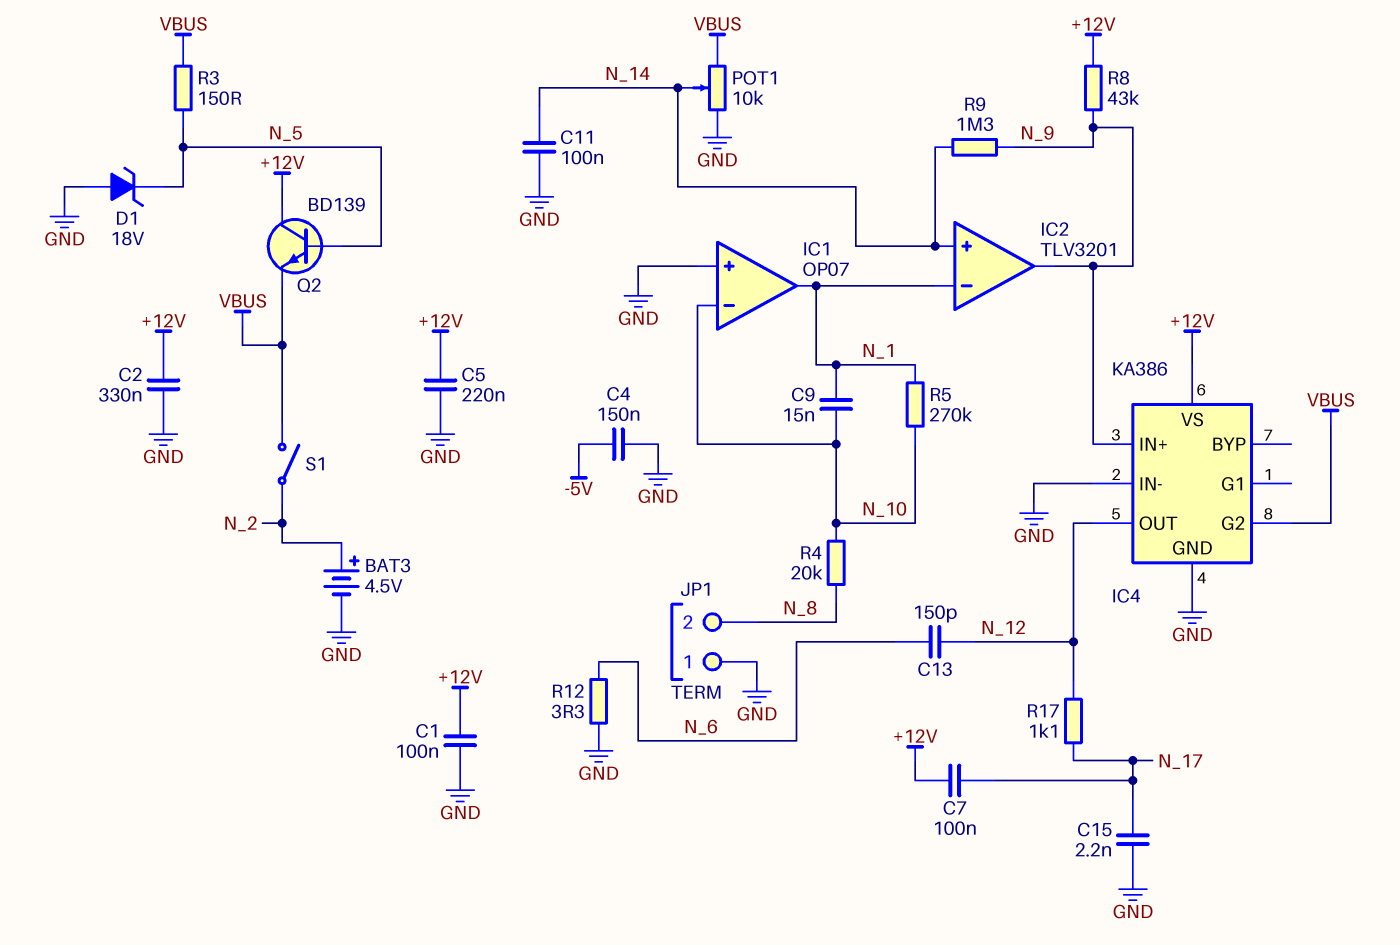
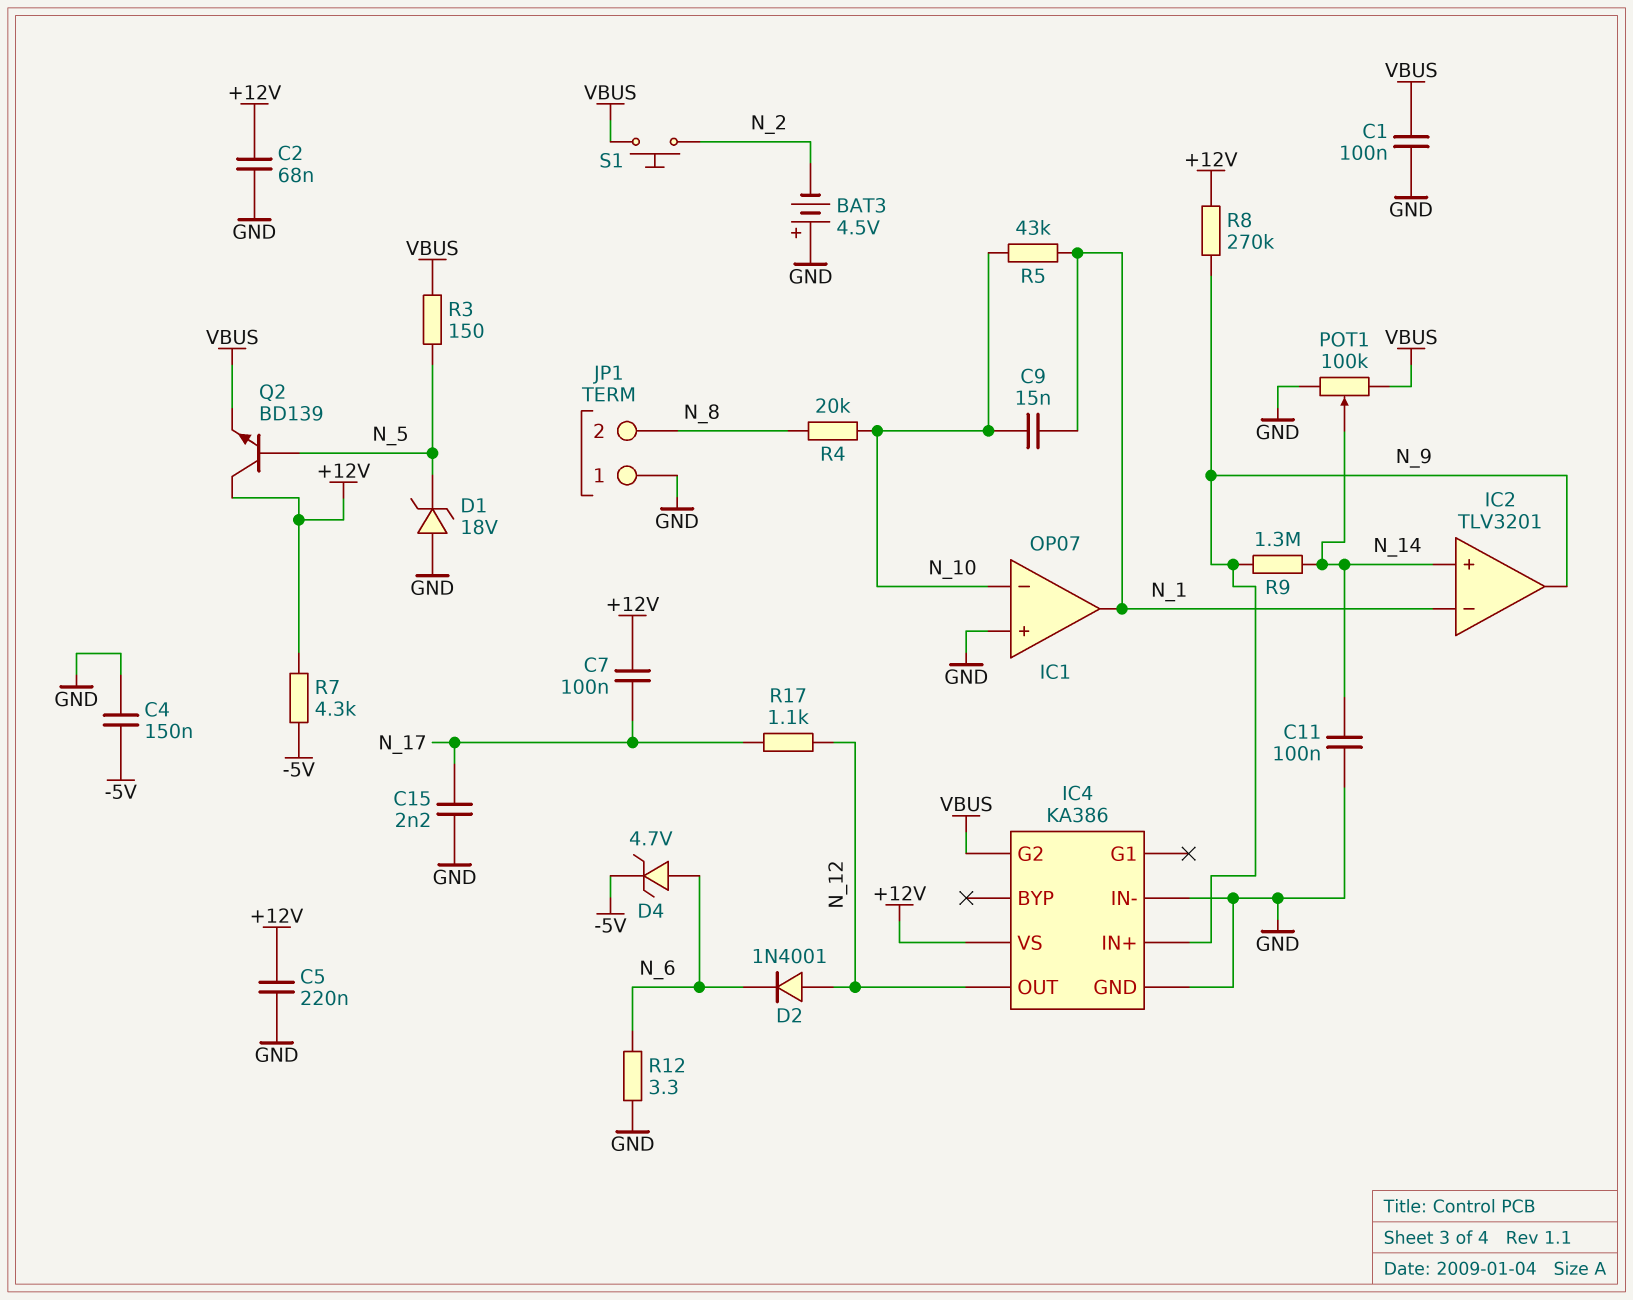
BAT3: 4.5V (plus N_2, minus GND) -> 4.5V (plus GND, minus N_2)
C1: 100nF (+12V, GND) -> 100nF (GND, VBUS)
C2: 330nF (+12V, GND) -> 68nF (+12V, GND)
C13: 150pF (N_6, N_12) -> none
D2: none -> diode 1N4001 (A N_12, K N_6)
D4: none -> zener 4.7V (A N_6, K -5V)
POT1: 10k (GND, VBUS, wiper N_14) -> 100k (GND, VBUS, wiper N_14)
R5: 270k (N_1, N_10) -> 43k (N_1, N_10)
R7: none -> 4.3k (+12V, -5V)
R8: 43k (+12V, N_9) -> 270k (+12V, N_9)
S1: switch (N_2, VBUS) -> button (N_2, VBUS)

